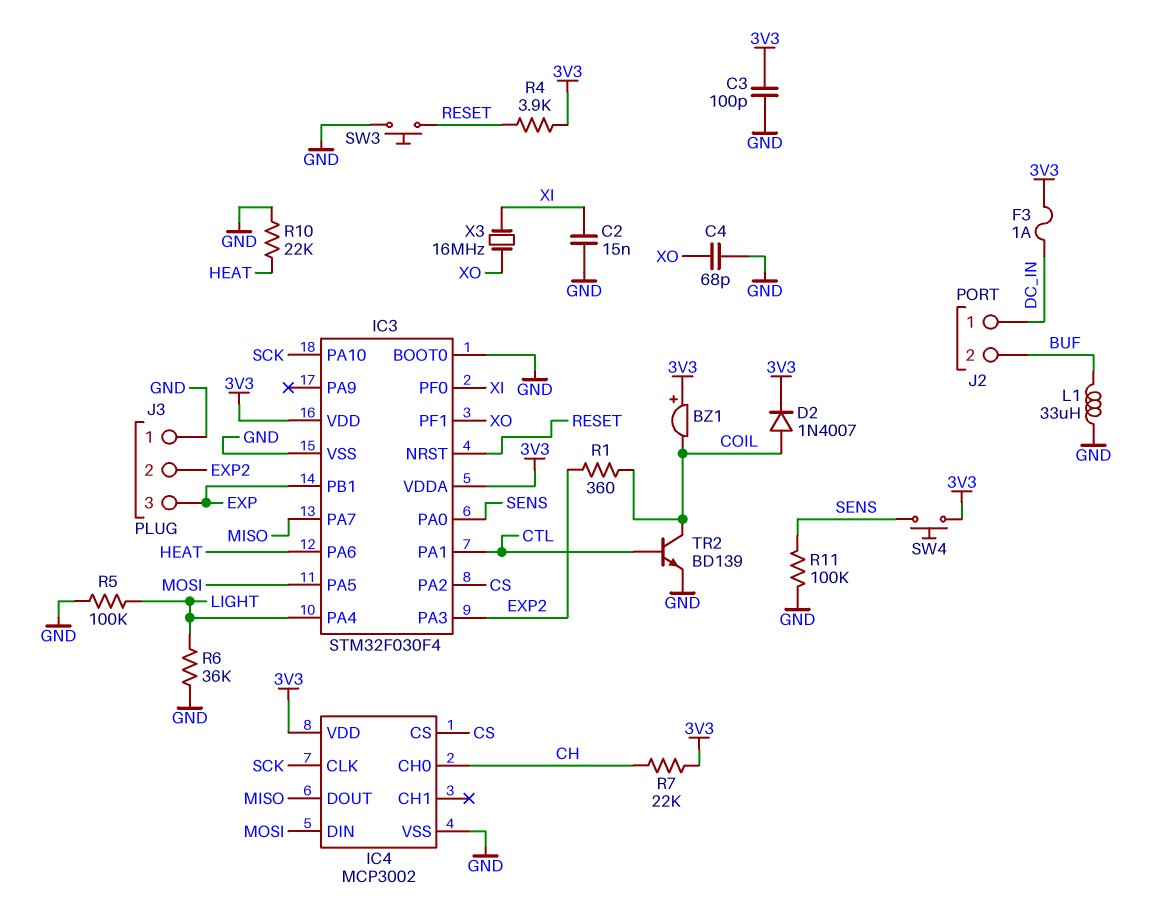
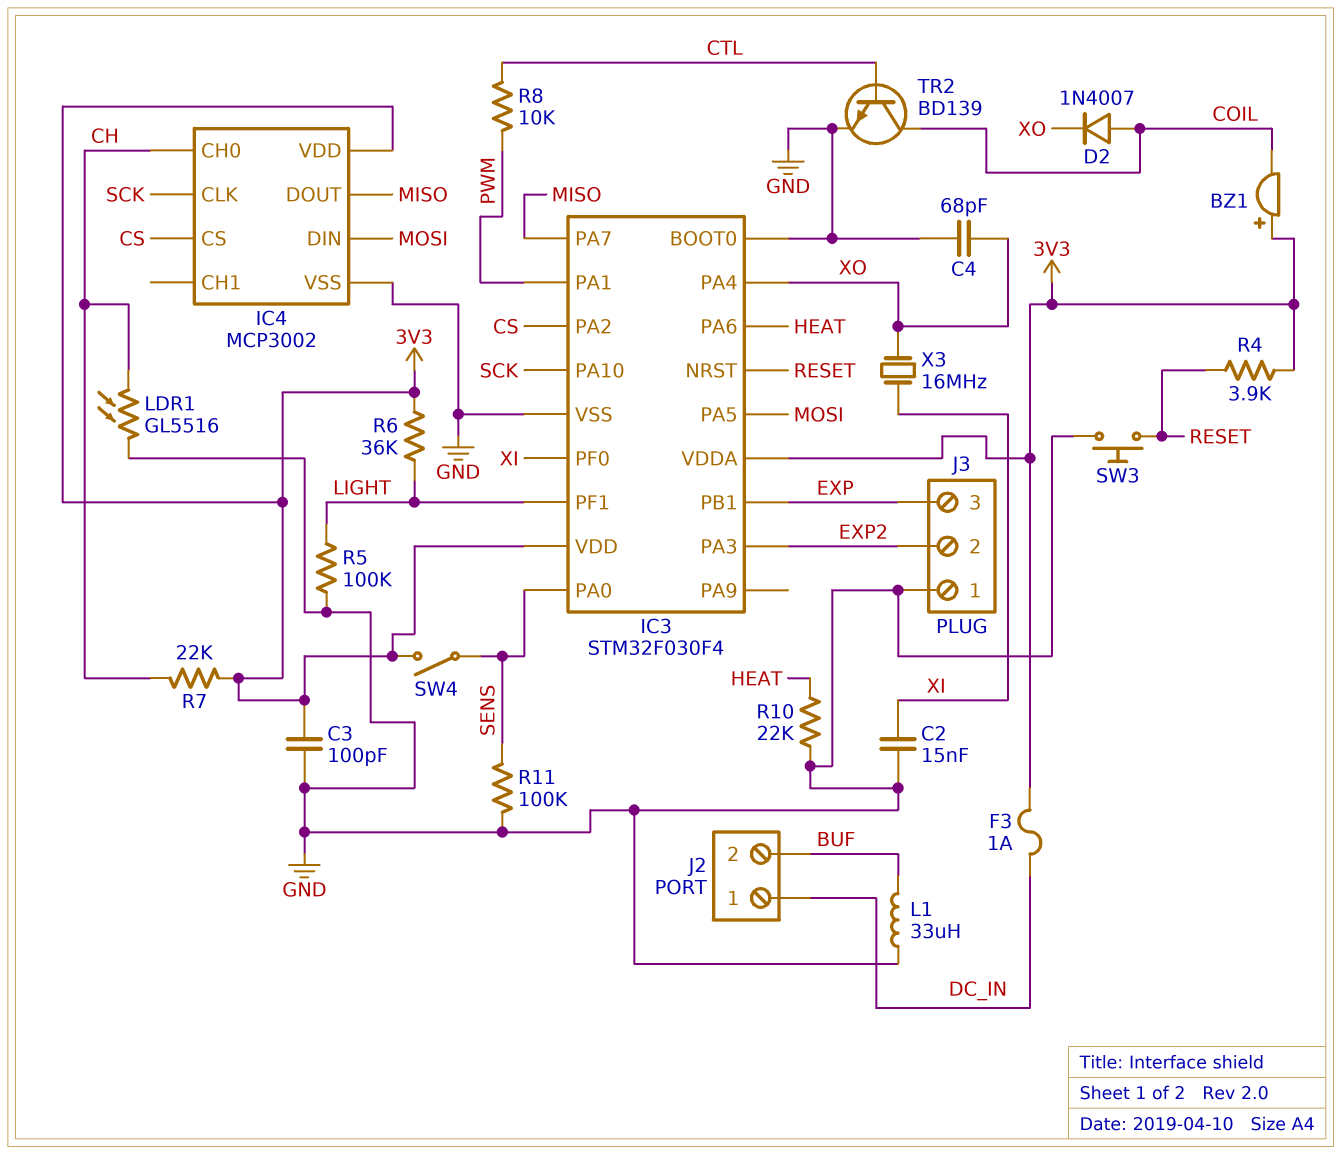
D2: diode 1N4007 (A COIL, K 3V3) -> diode 1N4007 (A COIL, K XO)
IC3 pin PA1: CTL -> PWM
IC3 pin PA4: LIGHT -> XO
IC3 pin PF1: XO -> LIGHT
LDR1: none -> GL5516 (CH, GND)
R1: 360 (COIL, EXP2) -> none
R6: 36k (GND, LIGHT) -> 36k (3V3, LIGHT)
R8: none -> 10k (CTL, PWM)
SW4: button (3V3, SENS) -> switch (3V3, SENS)

